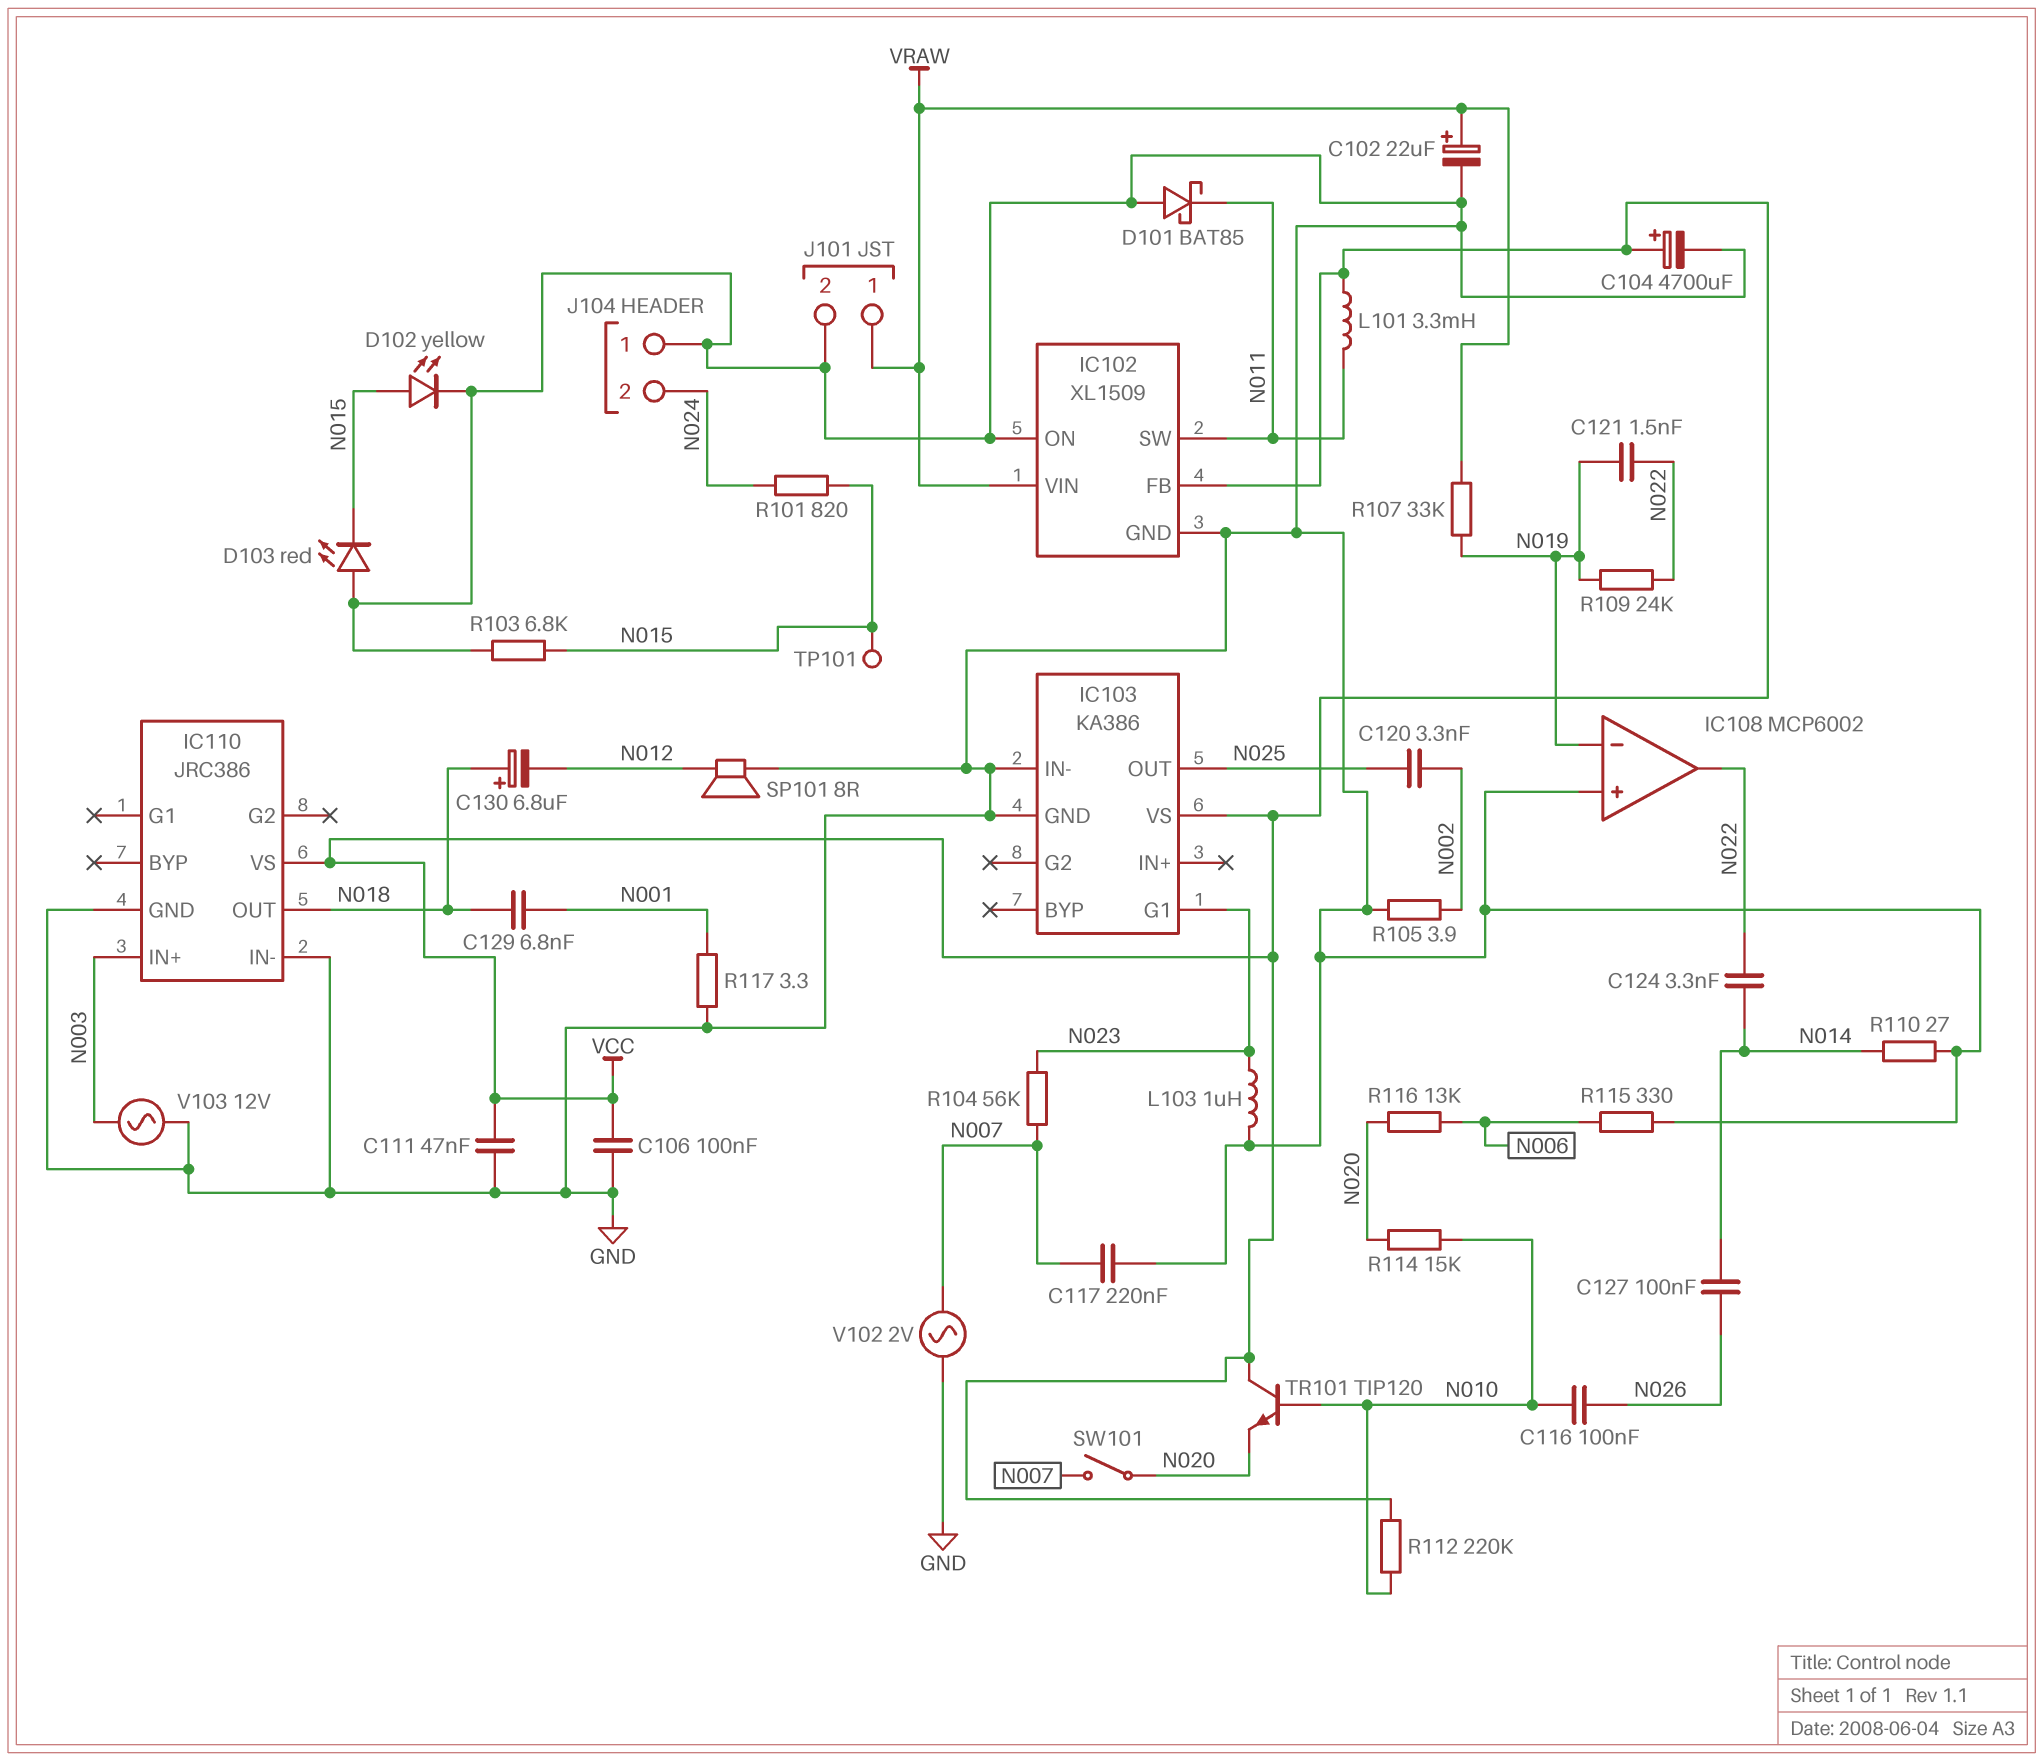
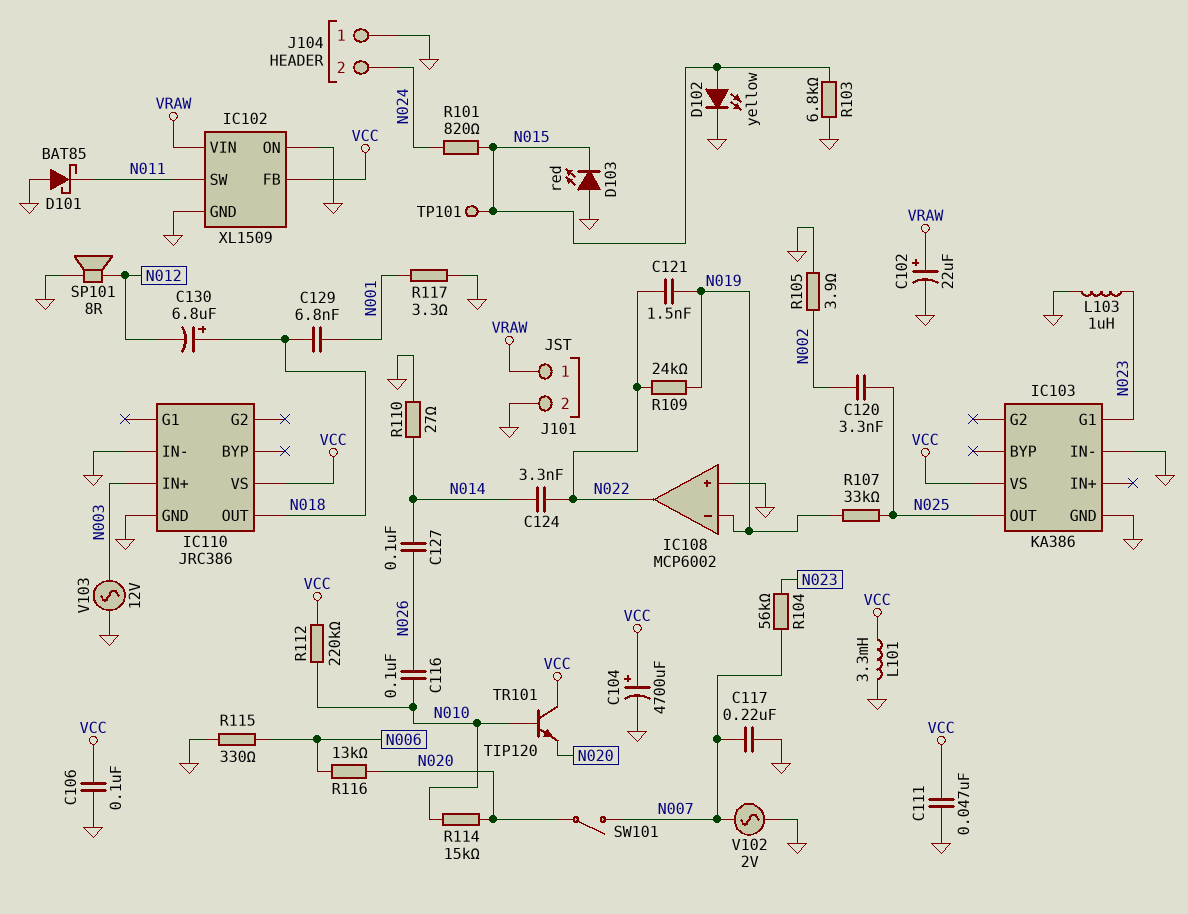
L101: 3.3mH (N011, VCC) -> 3.3mH (GND, VCC)
R107: 33k (N019, VRAW) -> 33k (N019, N025)

